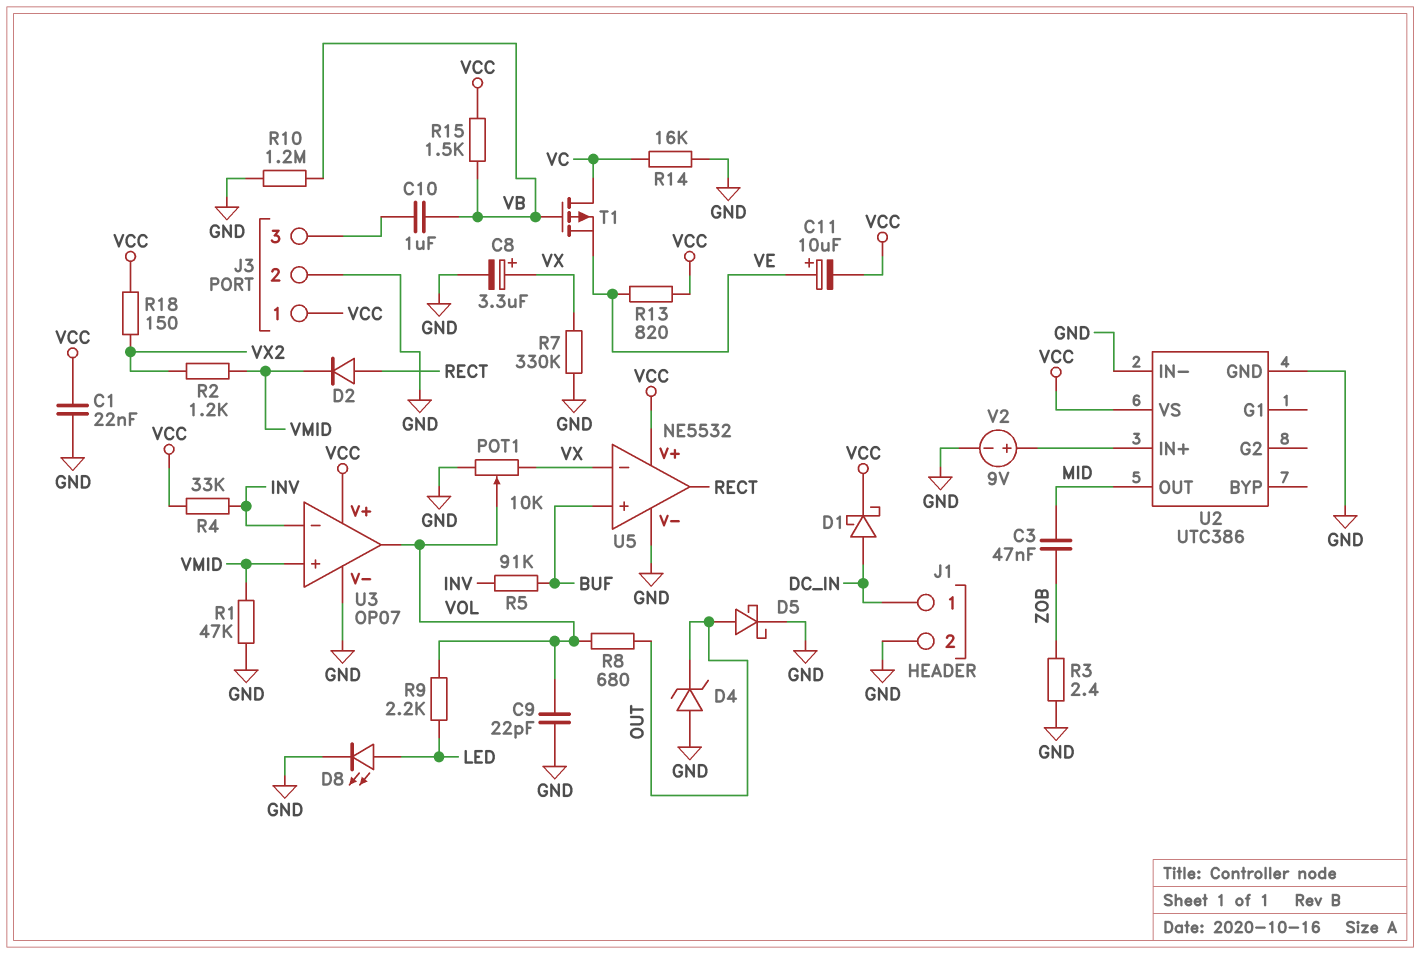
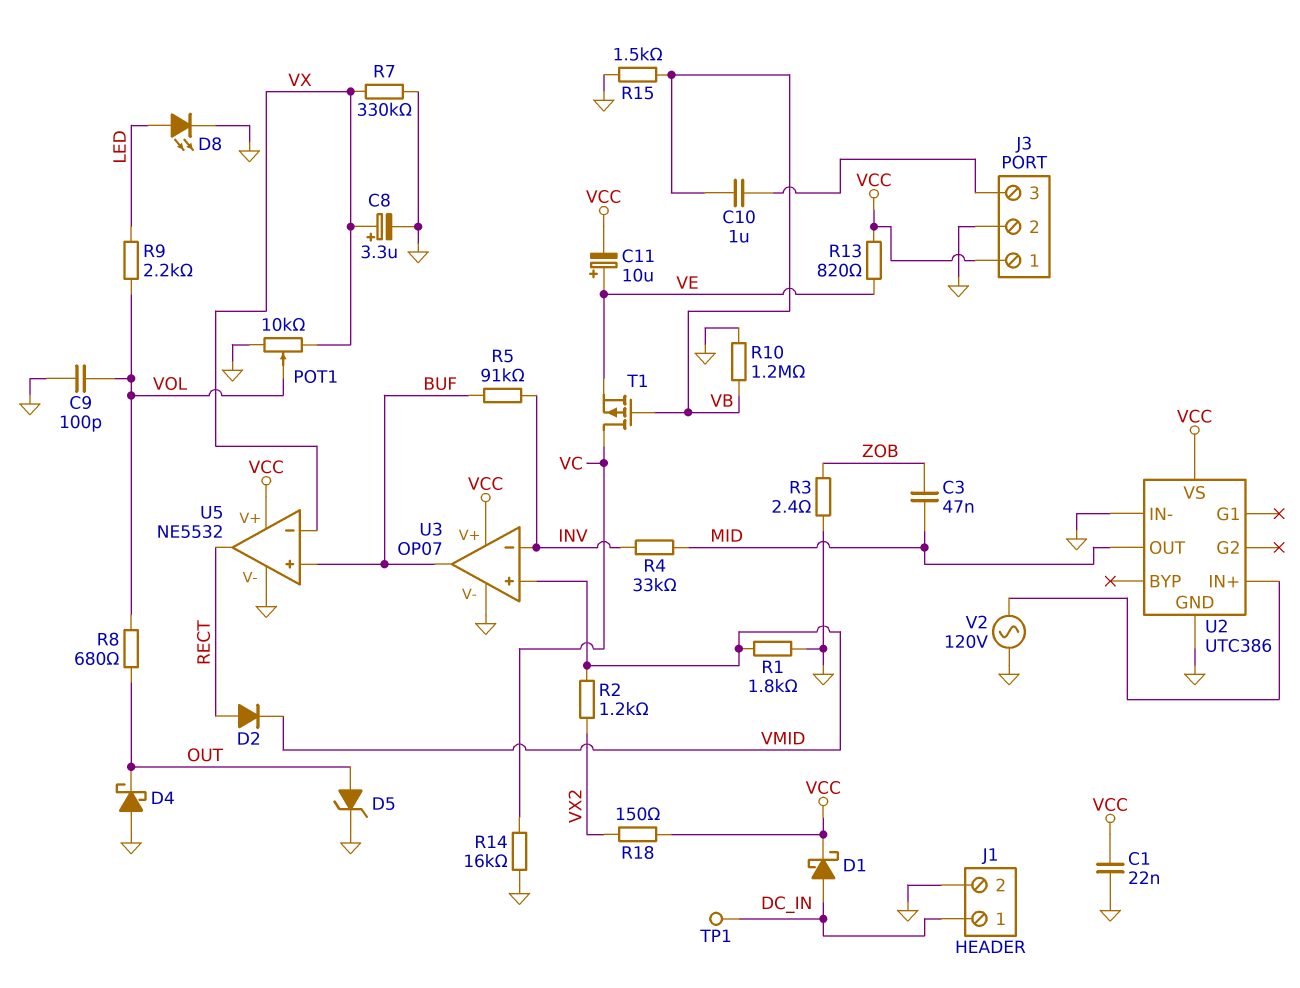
C9: 22pF (GND, VOL) -> 100pF (GND, VOL)
D4: zener (A GND, K OUT) -> schottky (A GND, K OUT)
D5: schottky (A OUT, K GND) -> zener (A OUT, K GND)
R1: 47k (GND, VMID) -> 1.8k (GND, VMID)
R4: 33k (INV, VCC) -> 33k (INV, MID)
R15: 1.5k (VB, VCC) -> 1.5k (GND, VB)
TP1: none -> test point (DC_IN)
U3 pin out: VOL -> BUF
V2: 9V (plus U2/IN+, minus GND) -> AC 120V (GND, U2/IN+)

